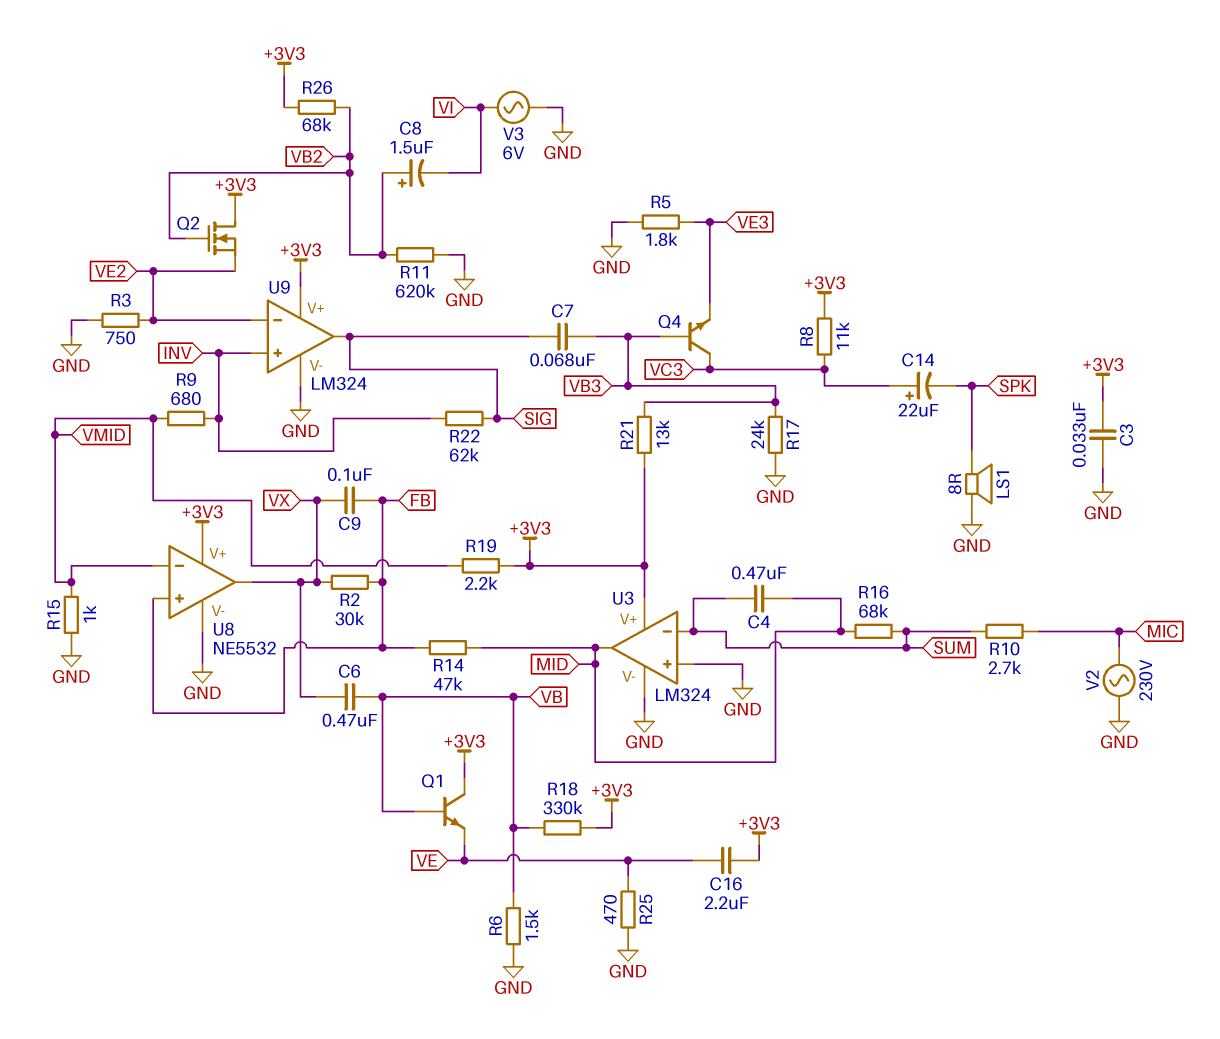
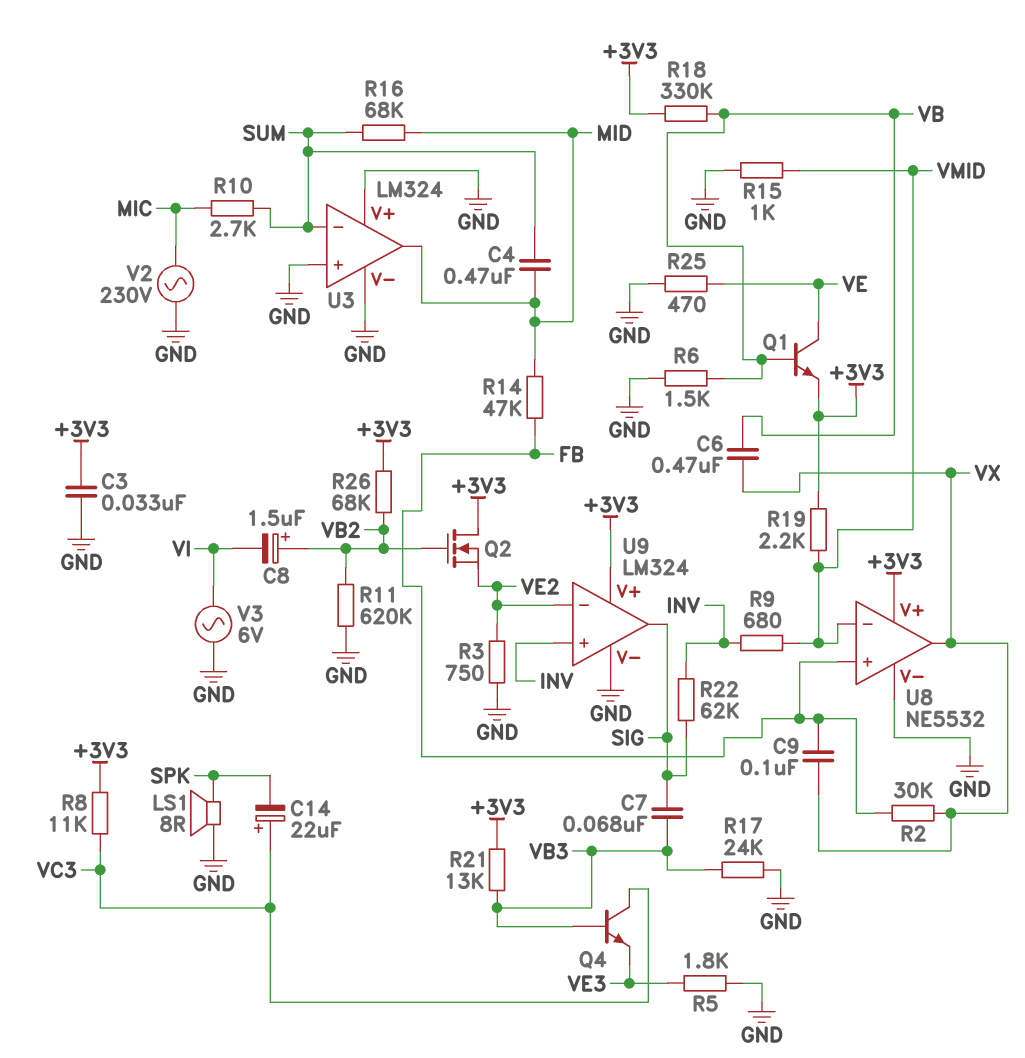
C16: 2.2uF (+3V3, VE) -> none
Q1: NPN (B VB, C +3V3, E VE) -> NPN (B VB, C VE, E +3V3)
U3 pin V+: +3V3 -> GND

